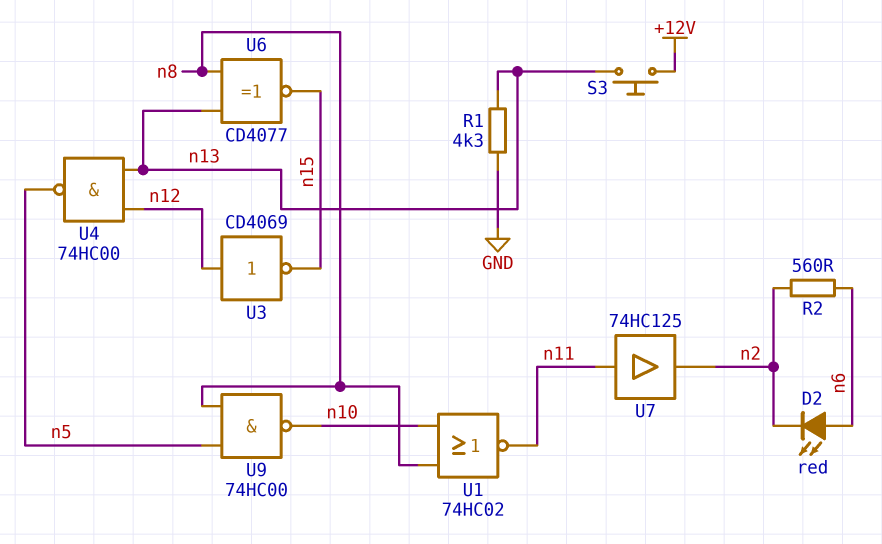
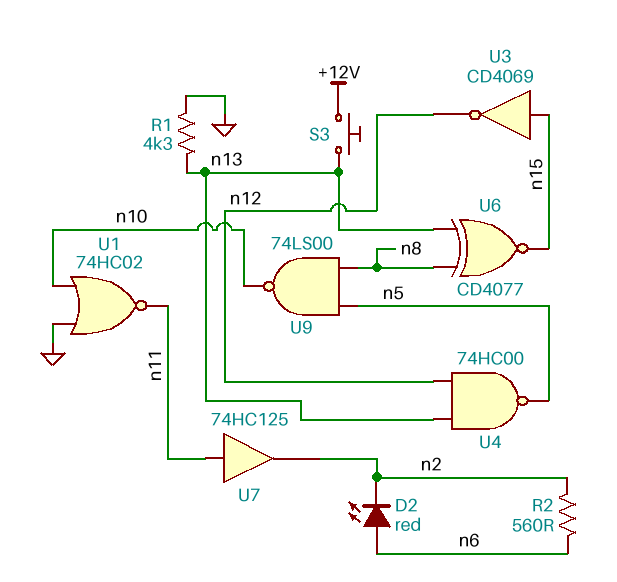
U1: NOR 74HC02 (in n8, in n10, out n11) -> NOR 74HC02 (in GND, in n10, out n11)
U3: NOT CD4069 (in n12, out n15) -> NOT CD4069 (in n15, out n12)
U9: NAND 74HC00 (in n5, in n8, out n10) -> NAND 74LS00 (in n5, in n8, out n10)

